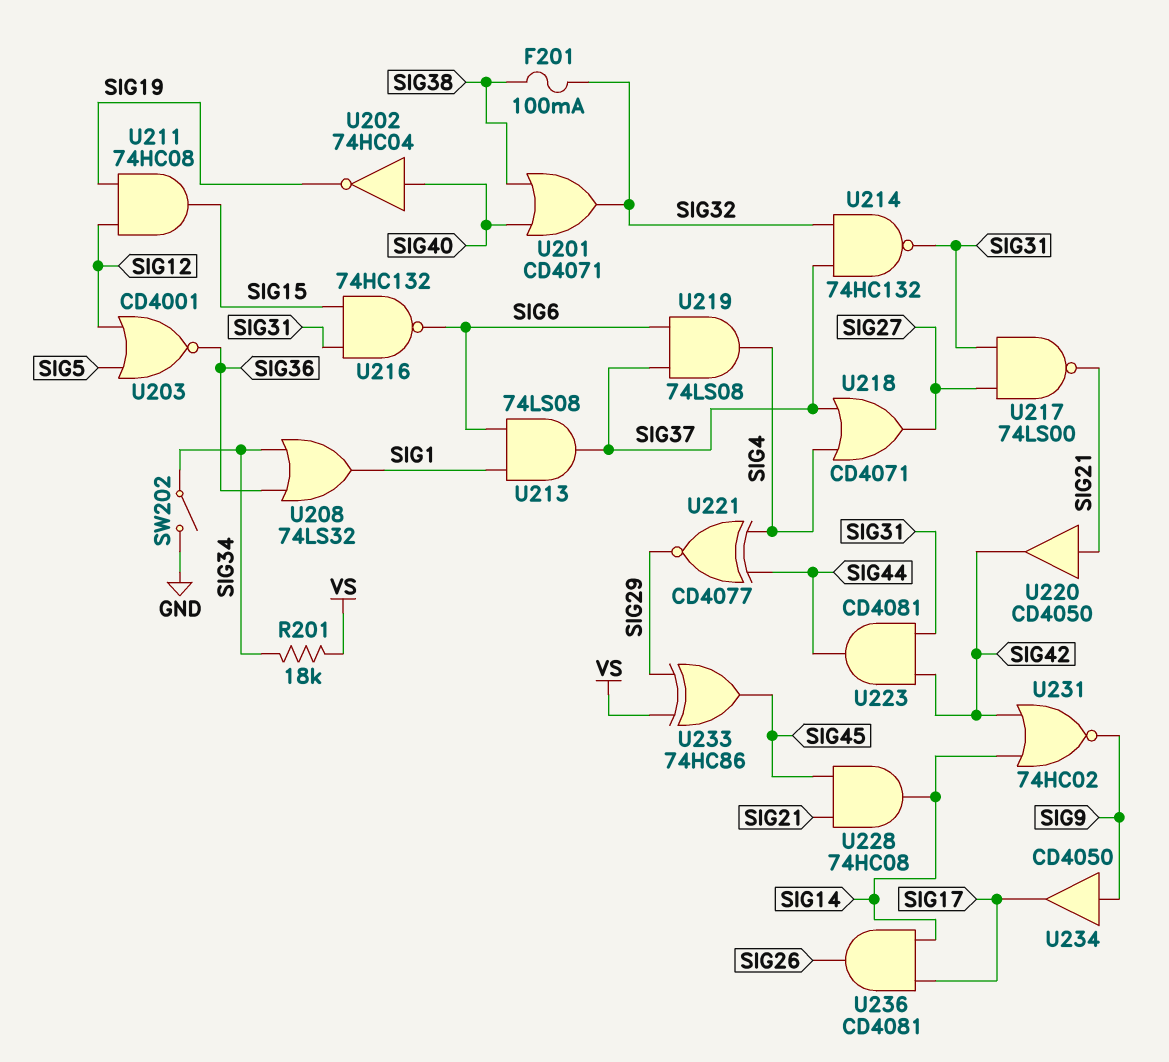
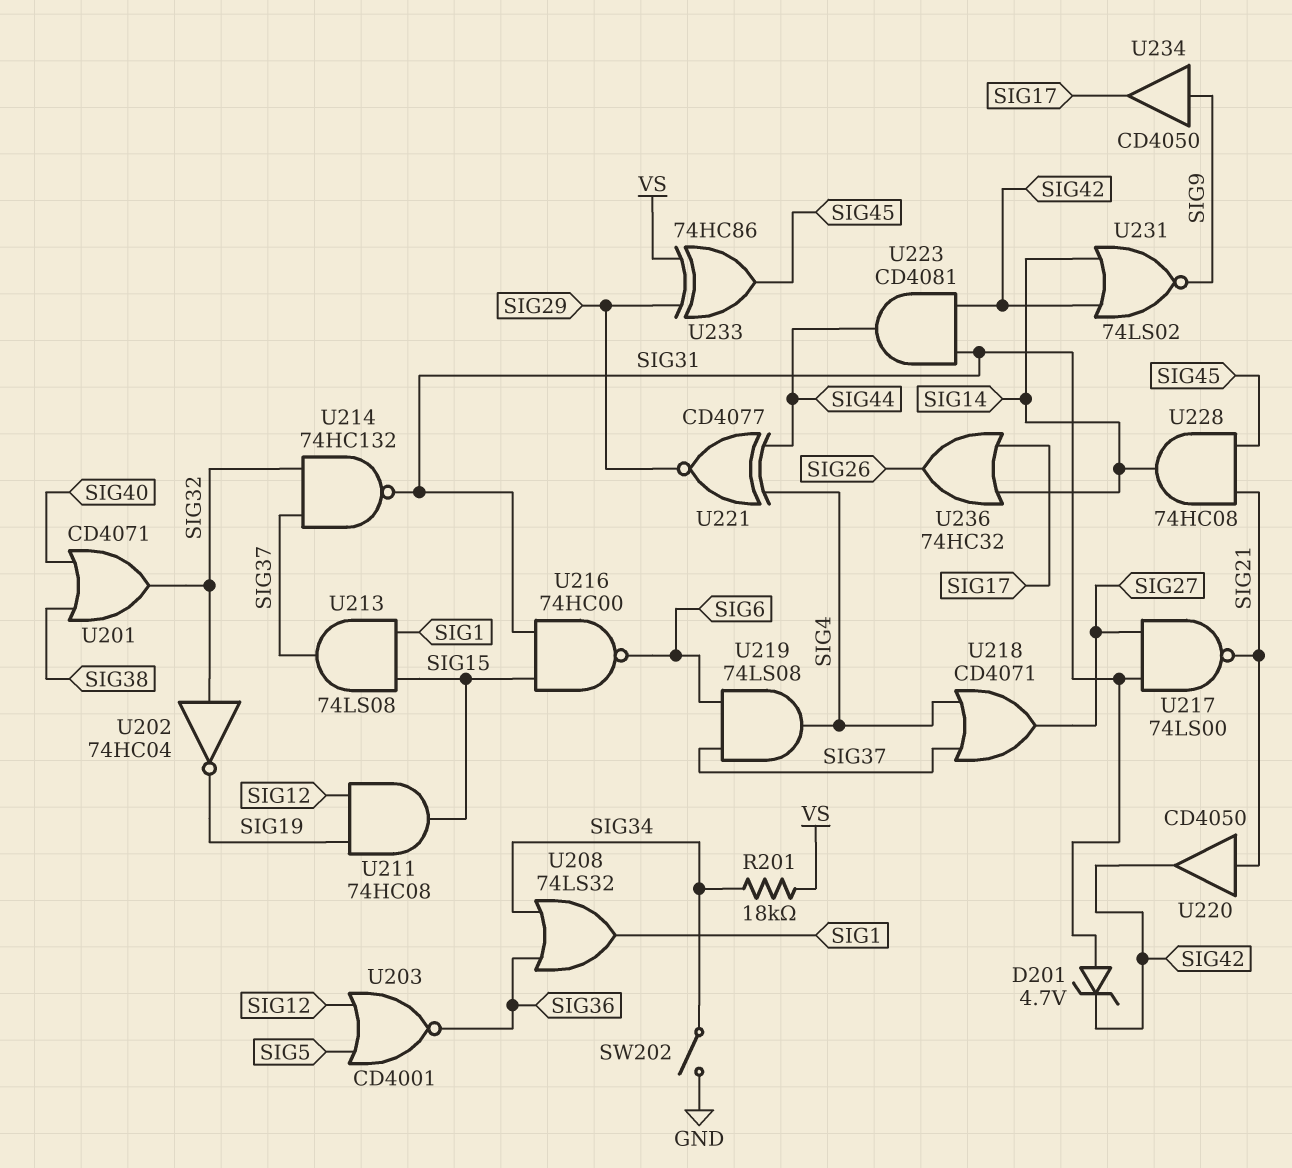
D201: none -> zener 4.7V (A SIG31, K SIG42)
F201: 100mA (SIG32, SIG38) -> none
U202: NOT 74HC04 (in SIG40, out SIG19) -> NOT 74HC04 (in SIG32, out SIG19)
U213: AND 74LS08 (in SIG1, in SIG6, out SIG37) -> AND 74LS08 (in SIG1, in SIG15, out SIG37)
U216: NAND 74HC132 (in SIG15, in SIG31, out SIG6) -> NAND 74HC00 (in SIG15, in SIG31, out SIG6)
U231: NOR 74HC02 (in SIG14, in SIG42, out SIG9) -> NOR 74LS02 (in SIG14, in SIG42, out SIG9)
U236: AND CD4081 (in SIG14, in SIG17, out SIG26) -> OR 74HC32 (in SIG14, in SIG17, out SIG26)

